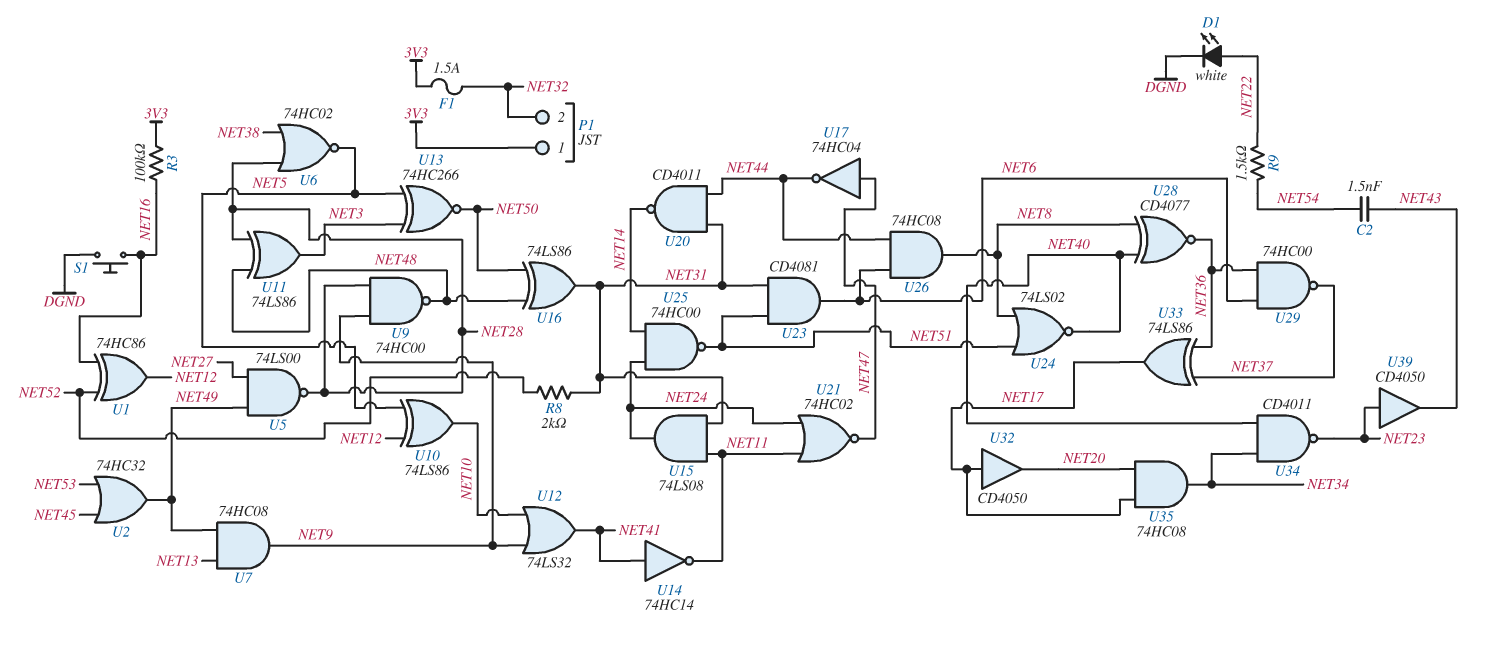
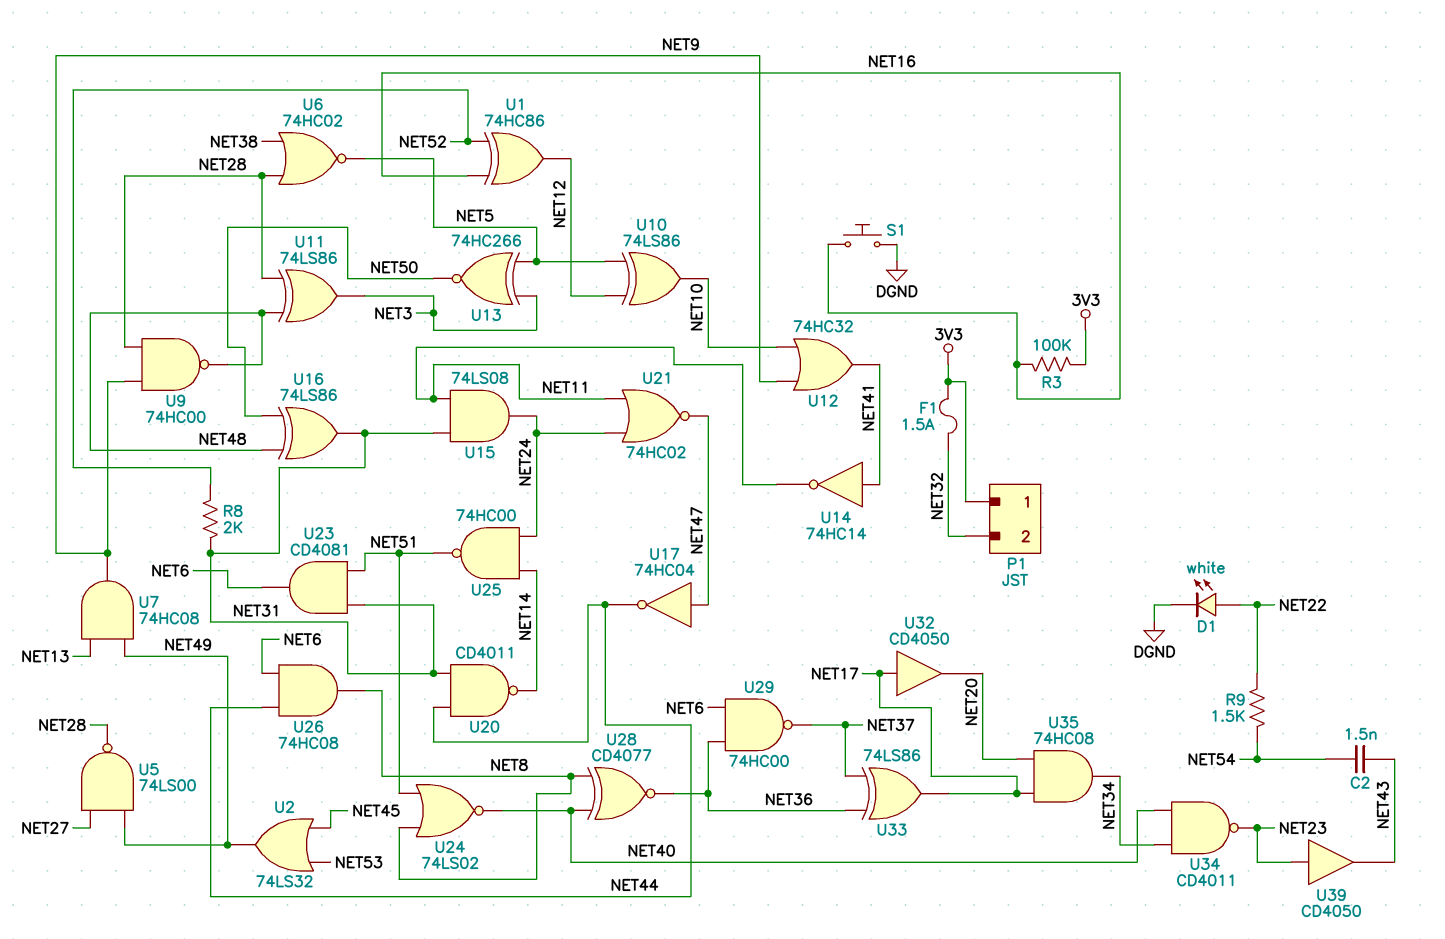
U2: OR 74HC32 (in NET45, in NET53, out NET49) -> OR 74LS32 (in NET45, in NET53, out NET49)
U12: OR 74LS32 (in NET9, in NET10, out NET41) -> OR 74HC32 (in NET9, in NET10, out NET41)

